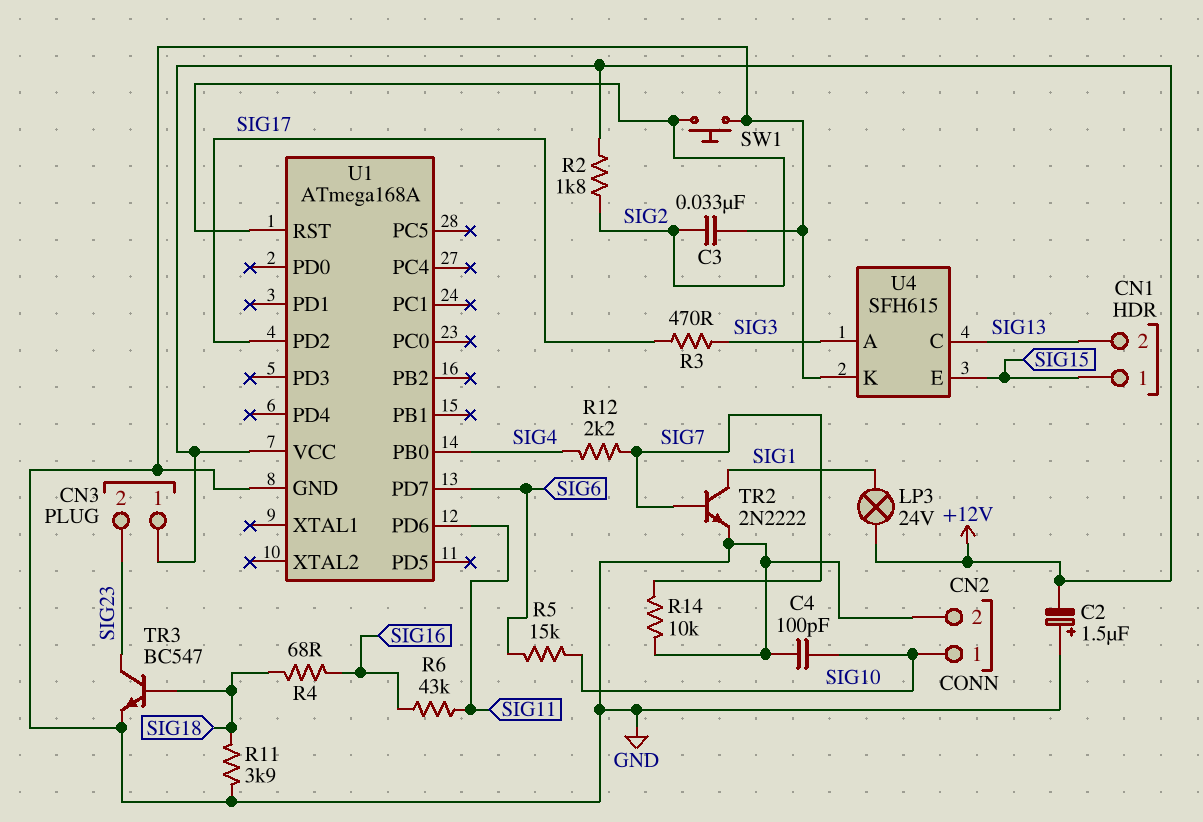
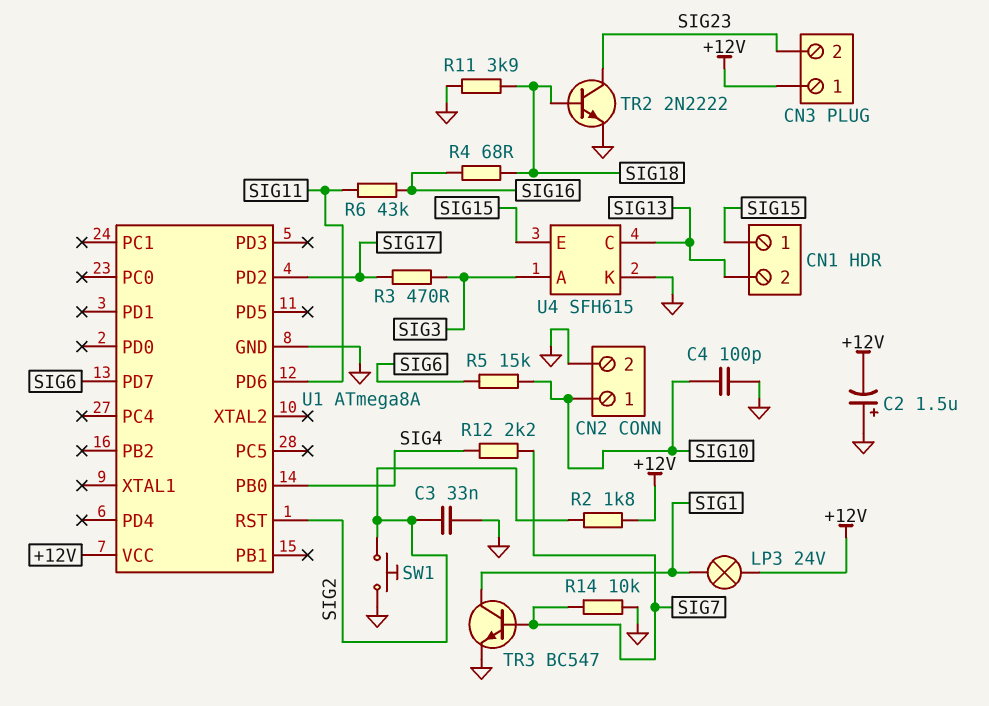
TR2: NPN 2N2222 (B SIG7, C SIG1, E GND) -> NPN 2N2222 (B SIG18, C SIG23, E GND)
TR3: NPN BC547 (B SIG18, C SIG23, E GND) -> NPN BC547 (B SIG7, C SIG1, E GND)
U1: ATmega168A -> ATmega8A

